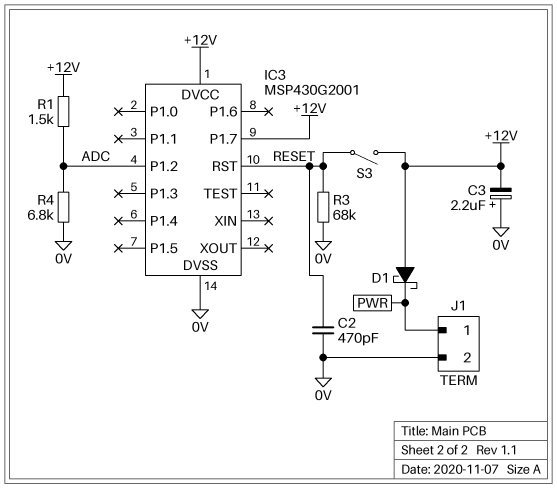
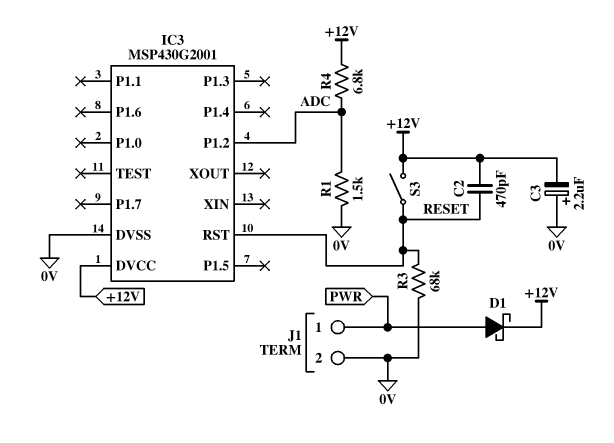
C2: 470pF (0V, RESET) -> 470pF (+12V, RESET)
D1: schottky (A +12V, K PWR) -> schottky (A PWR, K +12V)
IC3 pin P1.7: +12V -> none
R1: 1.5k (+12V, ADC) -> 1.5k (0V, ADC)
R4: 6.8k (0V, ADC) -> 6.8k (+12V, ADC)

